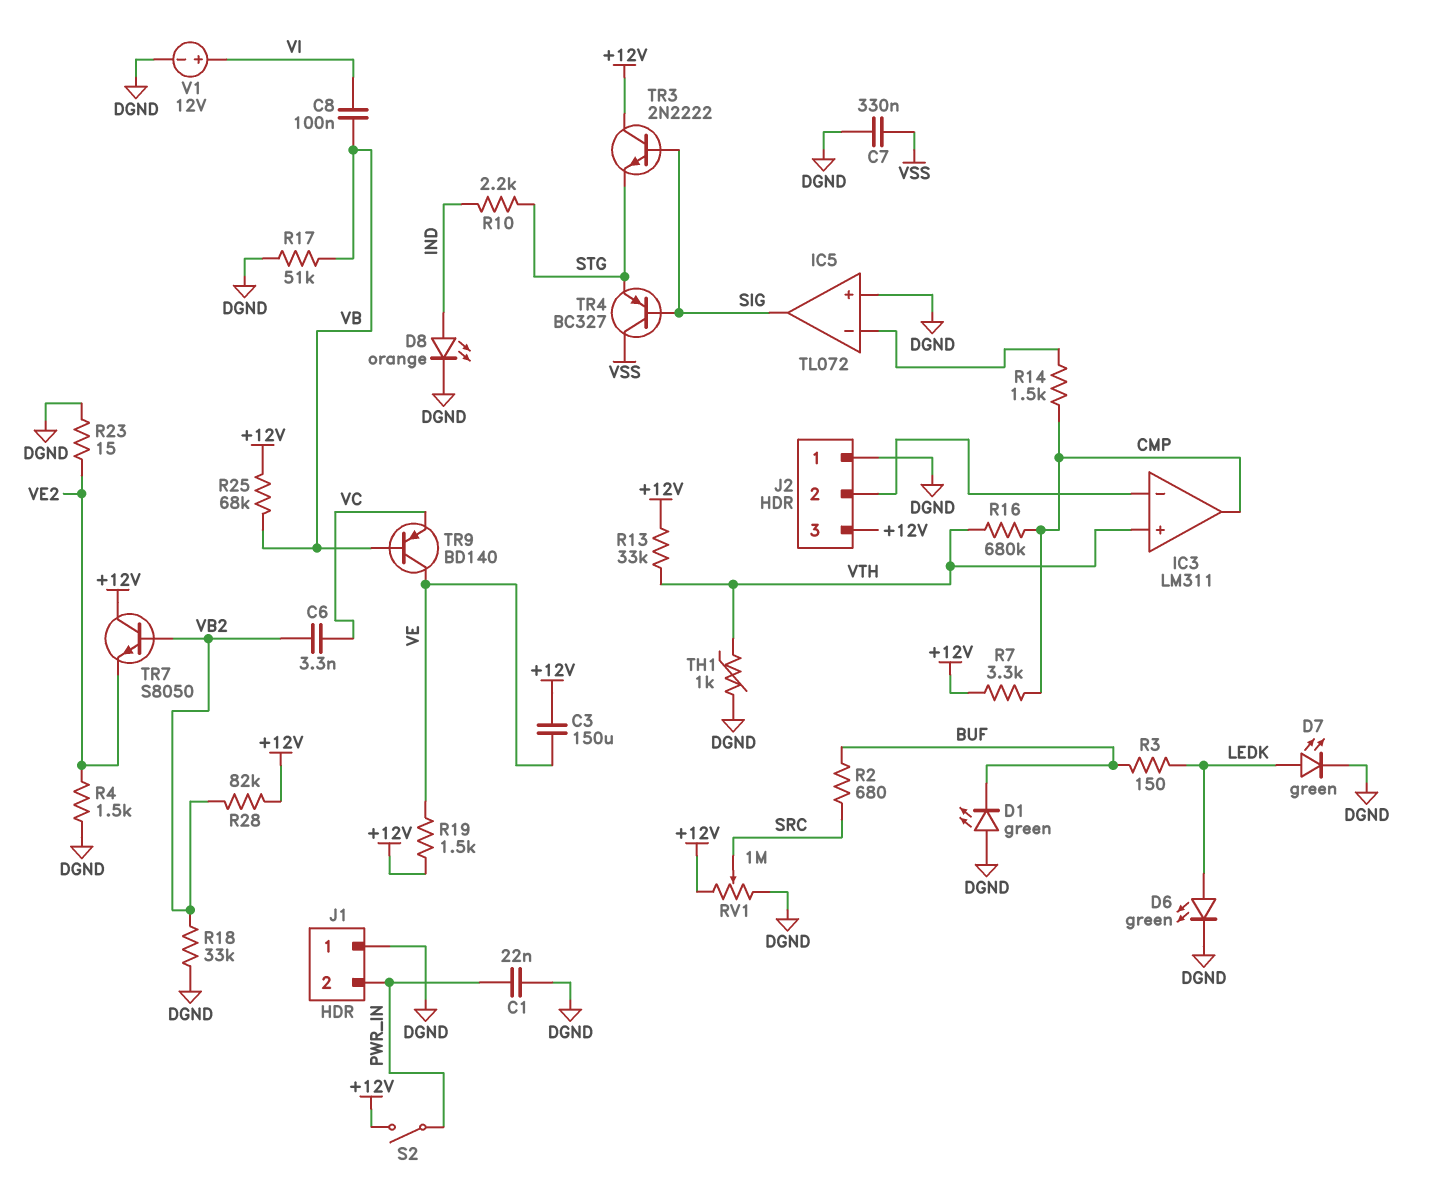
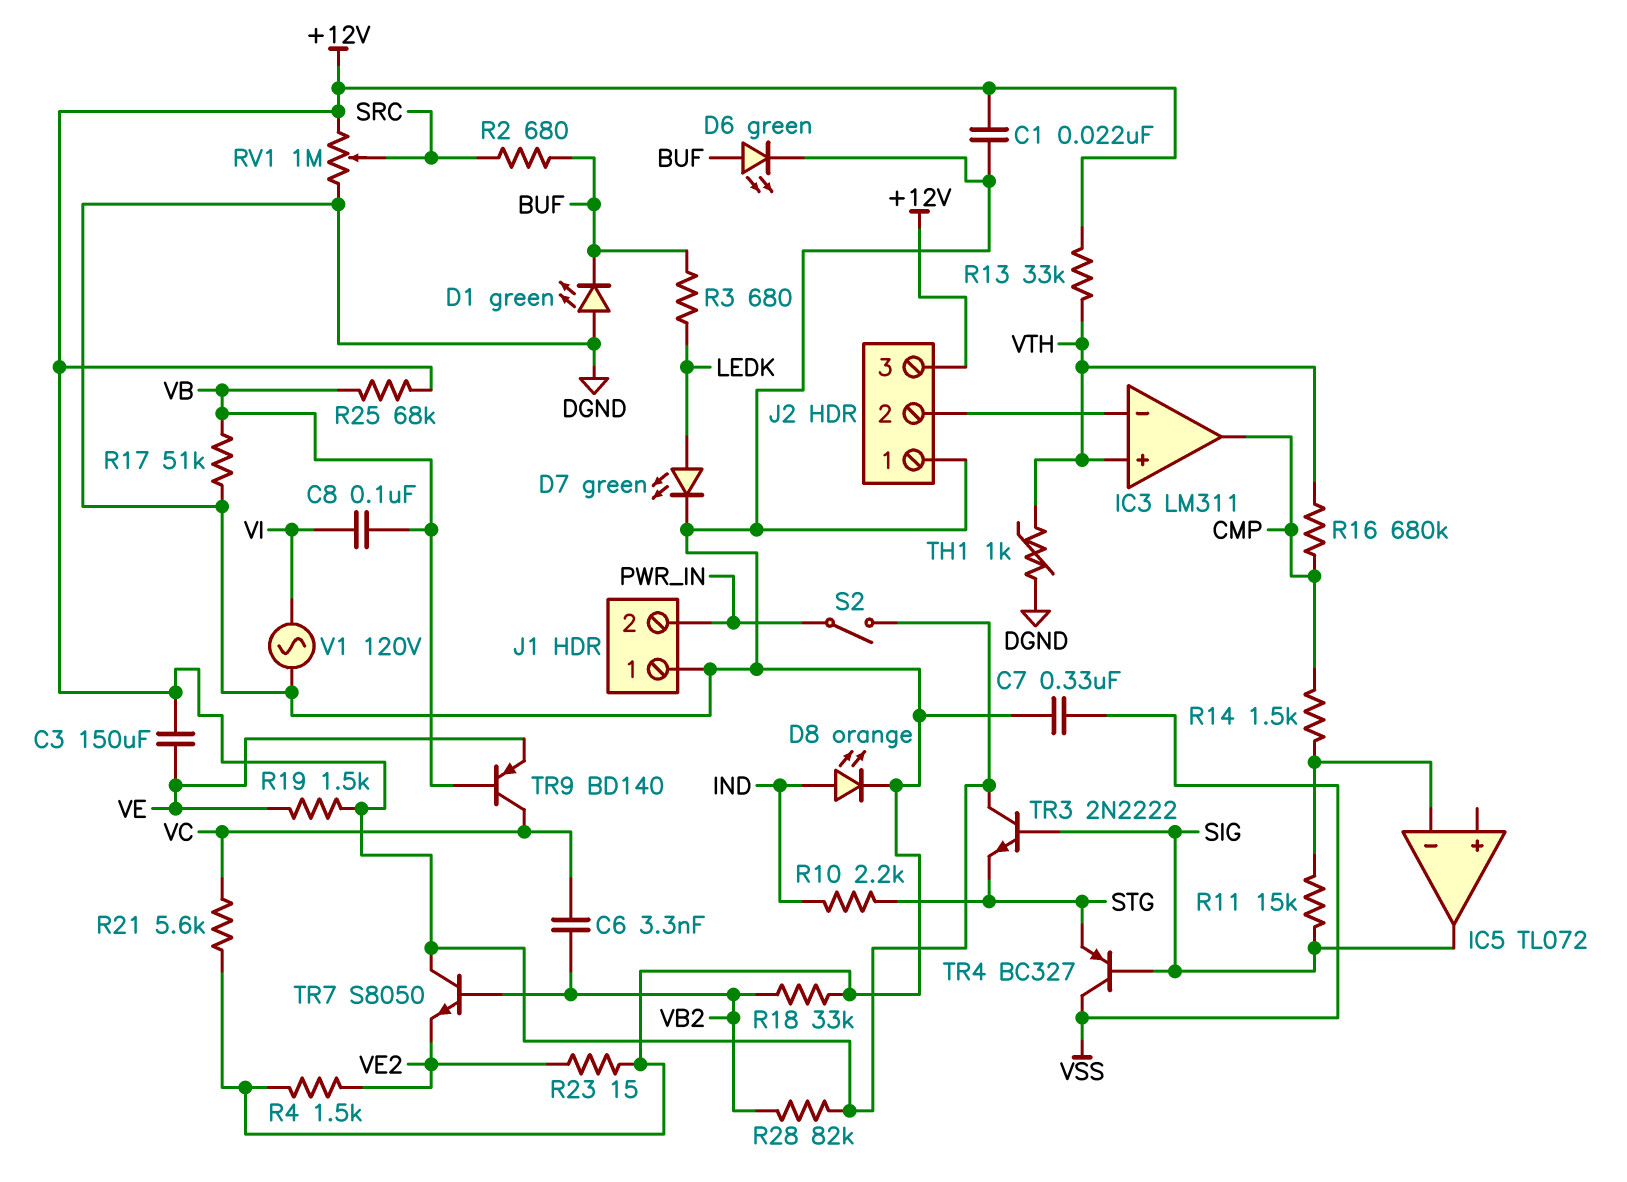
C1: 22nF (DGND, PWR_IN) -> 22nF (+12V, DGND)
D6: LED green (A LEDK, K DGND) -> LED green (A BUF, K DGND)
IC5 pin in+: DGND -> none
R3: 150 (BUF, LEDK) -> 680 (BUF, LEDK)
R7: 3.3k (+12V, CMP) -> none
R11: none -> 15k (IC5/in-, SIG)
R21: none -> 5.6k (DGND, VC)
TR9: PNP BD140 (B VB, C VE, E VC) -> PNP BD140 (B VB, C VC, E VE)
V1: 12V (plus VI, minus DGND) -> AC 120V (DGND, VI)

